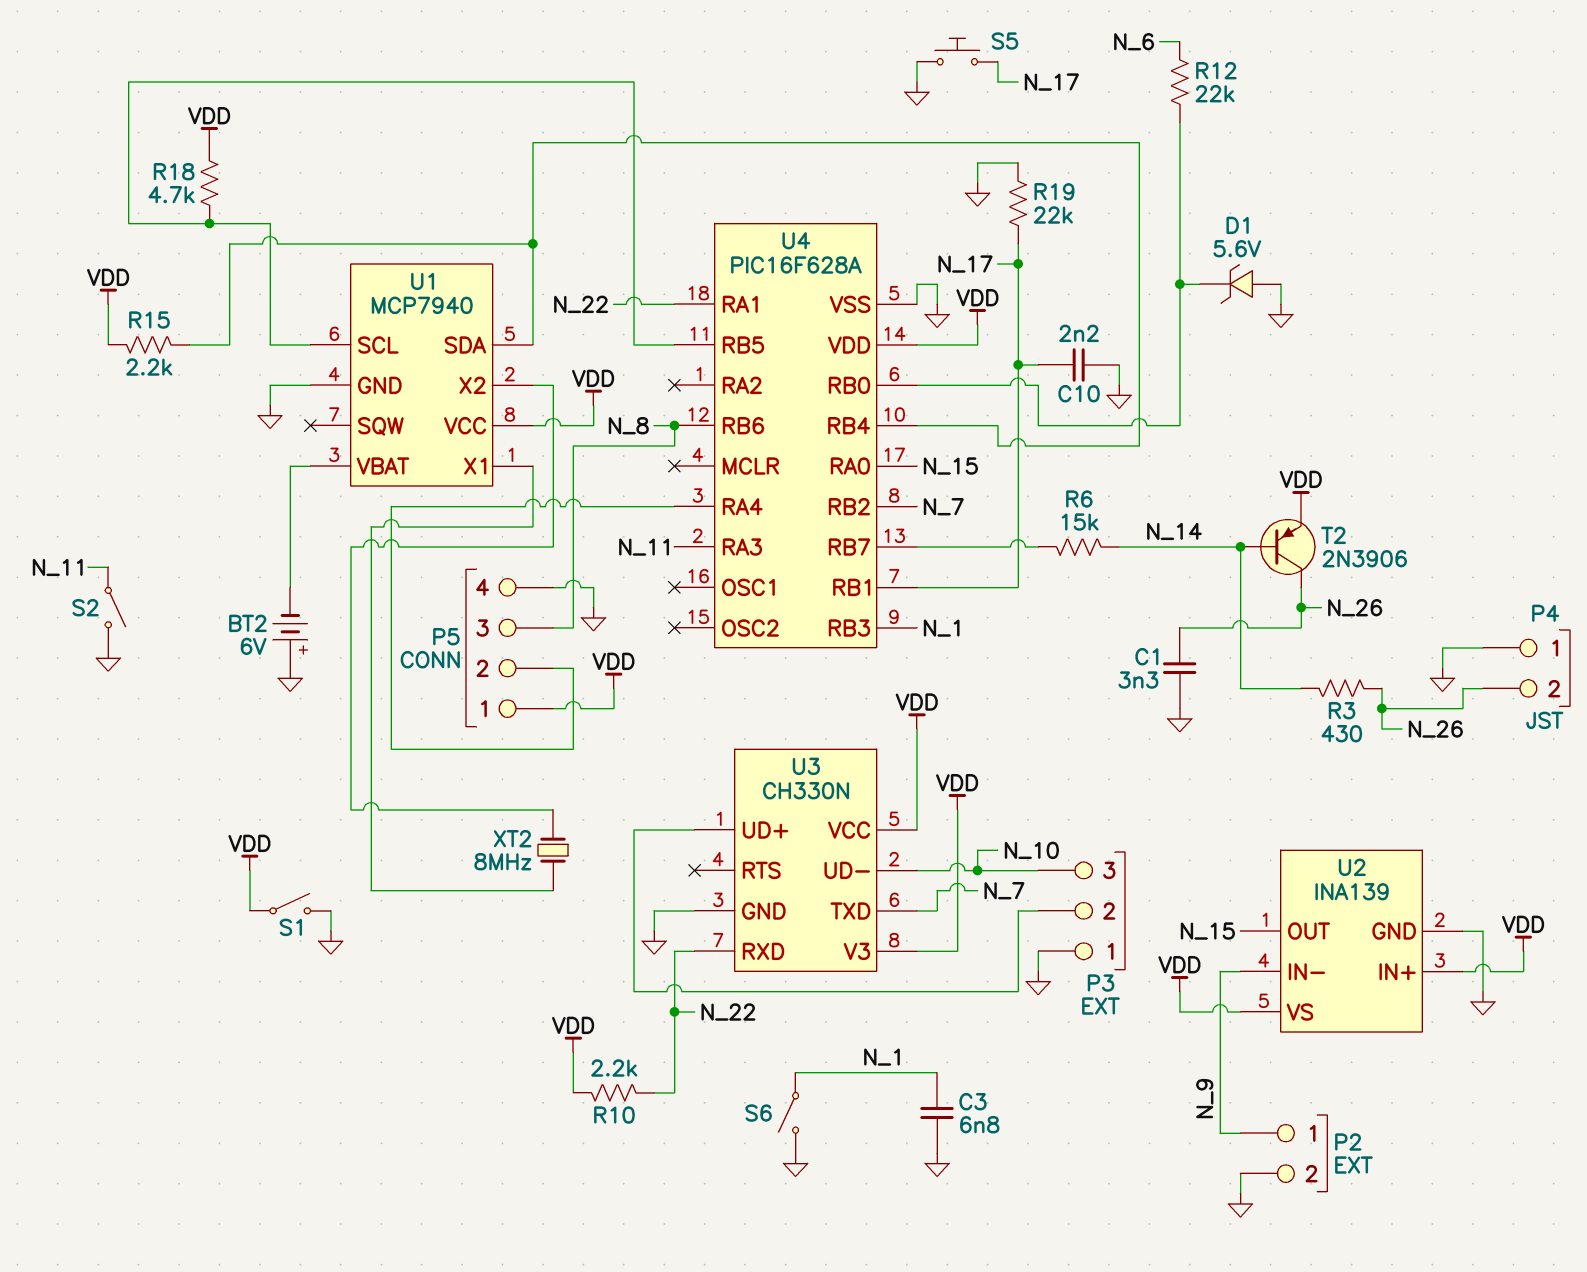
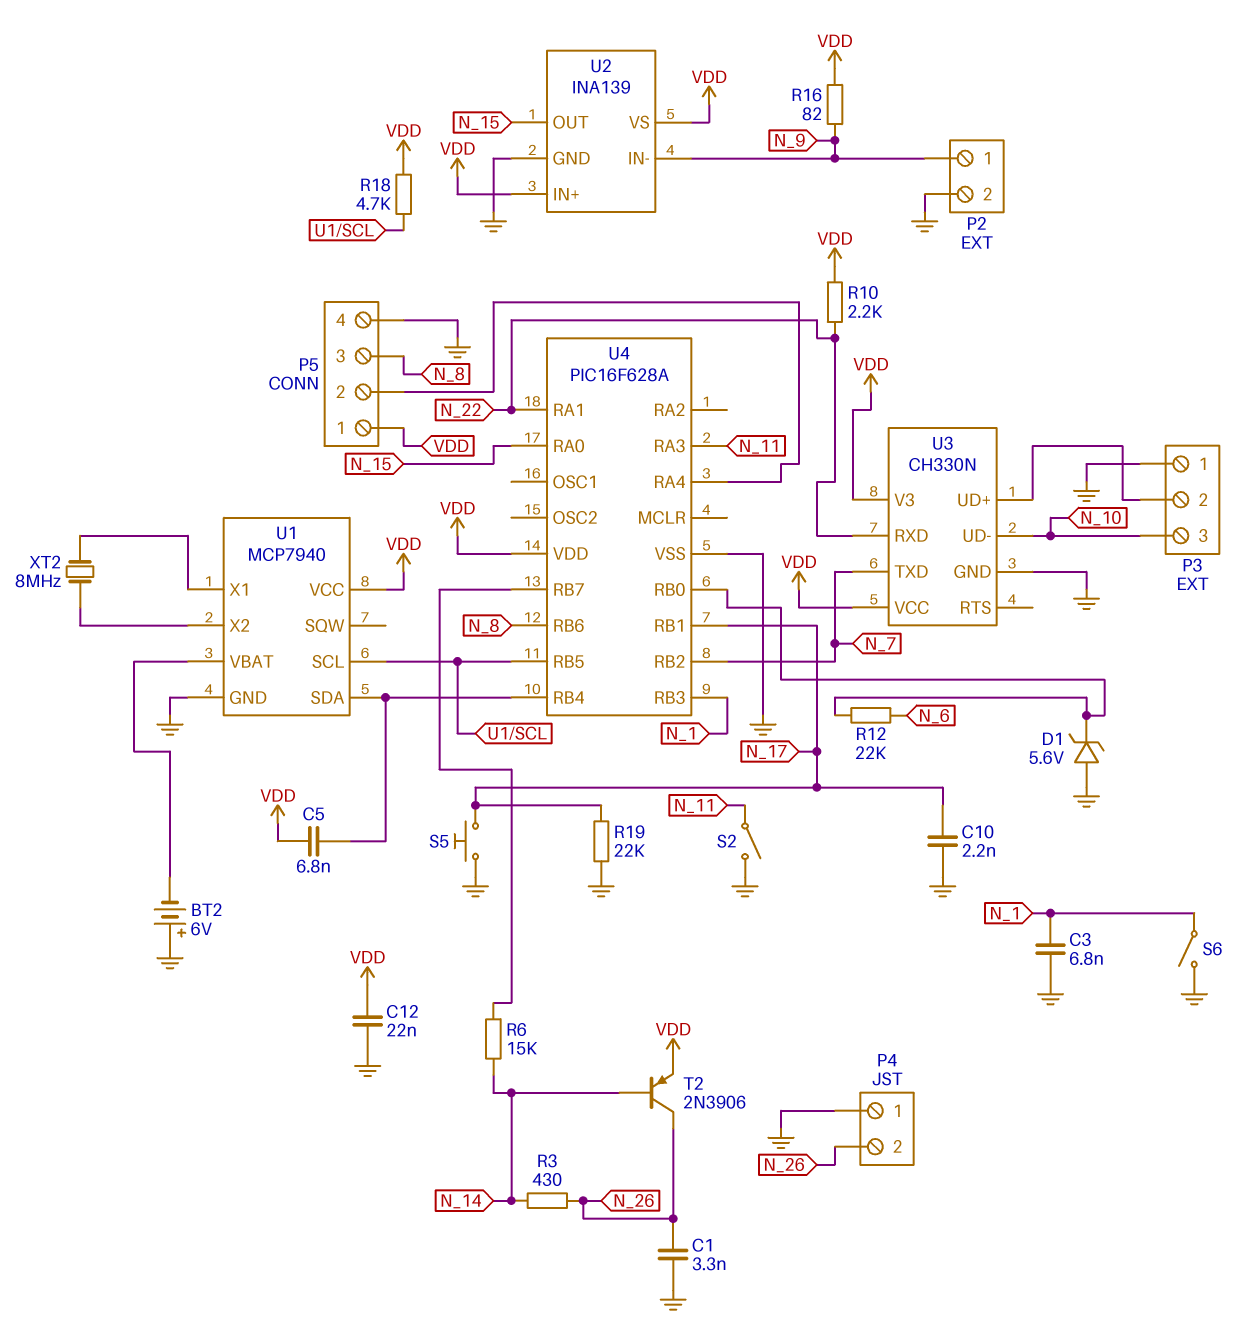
C5: none -> 6.8nF (U1/SDA, VDD)
C12: none -> 22nF (GND, VDD)
R15: 2.2k (U1/SDA, VDD) -> none
R16: none -> 82 (N_9, VDD)
S1: switch (GND, VDD) -> none

